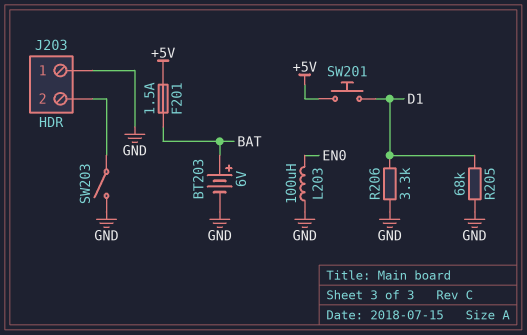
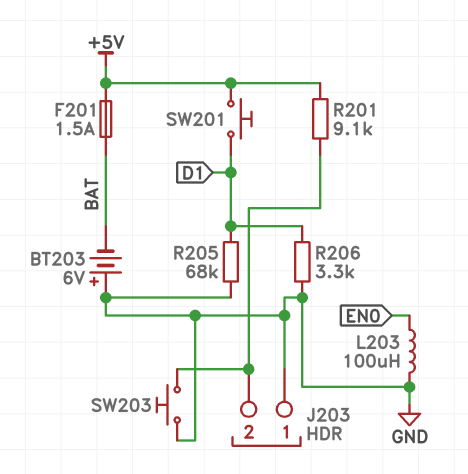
BT203: 6V (plus BAT, minus GND) -> 6V (plus GND, minus BAT)
R201: none -> 9.1k (+5V, J203/2)
SW203: switch (GND, J203/2) -> button (GND, J203/2)

